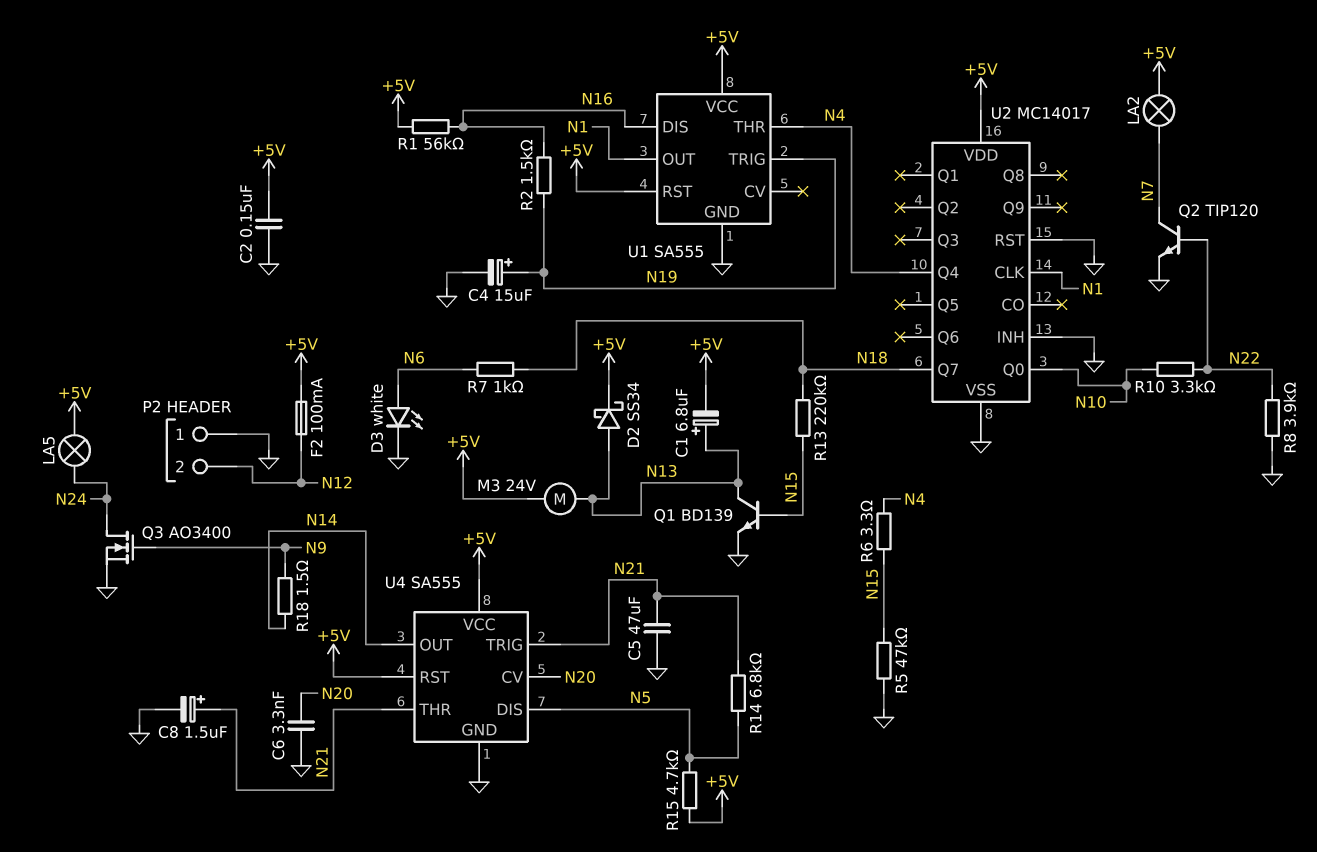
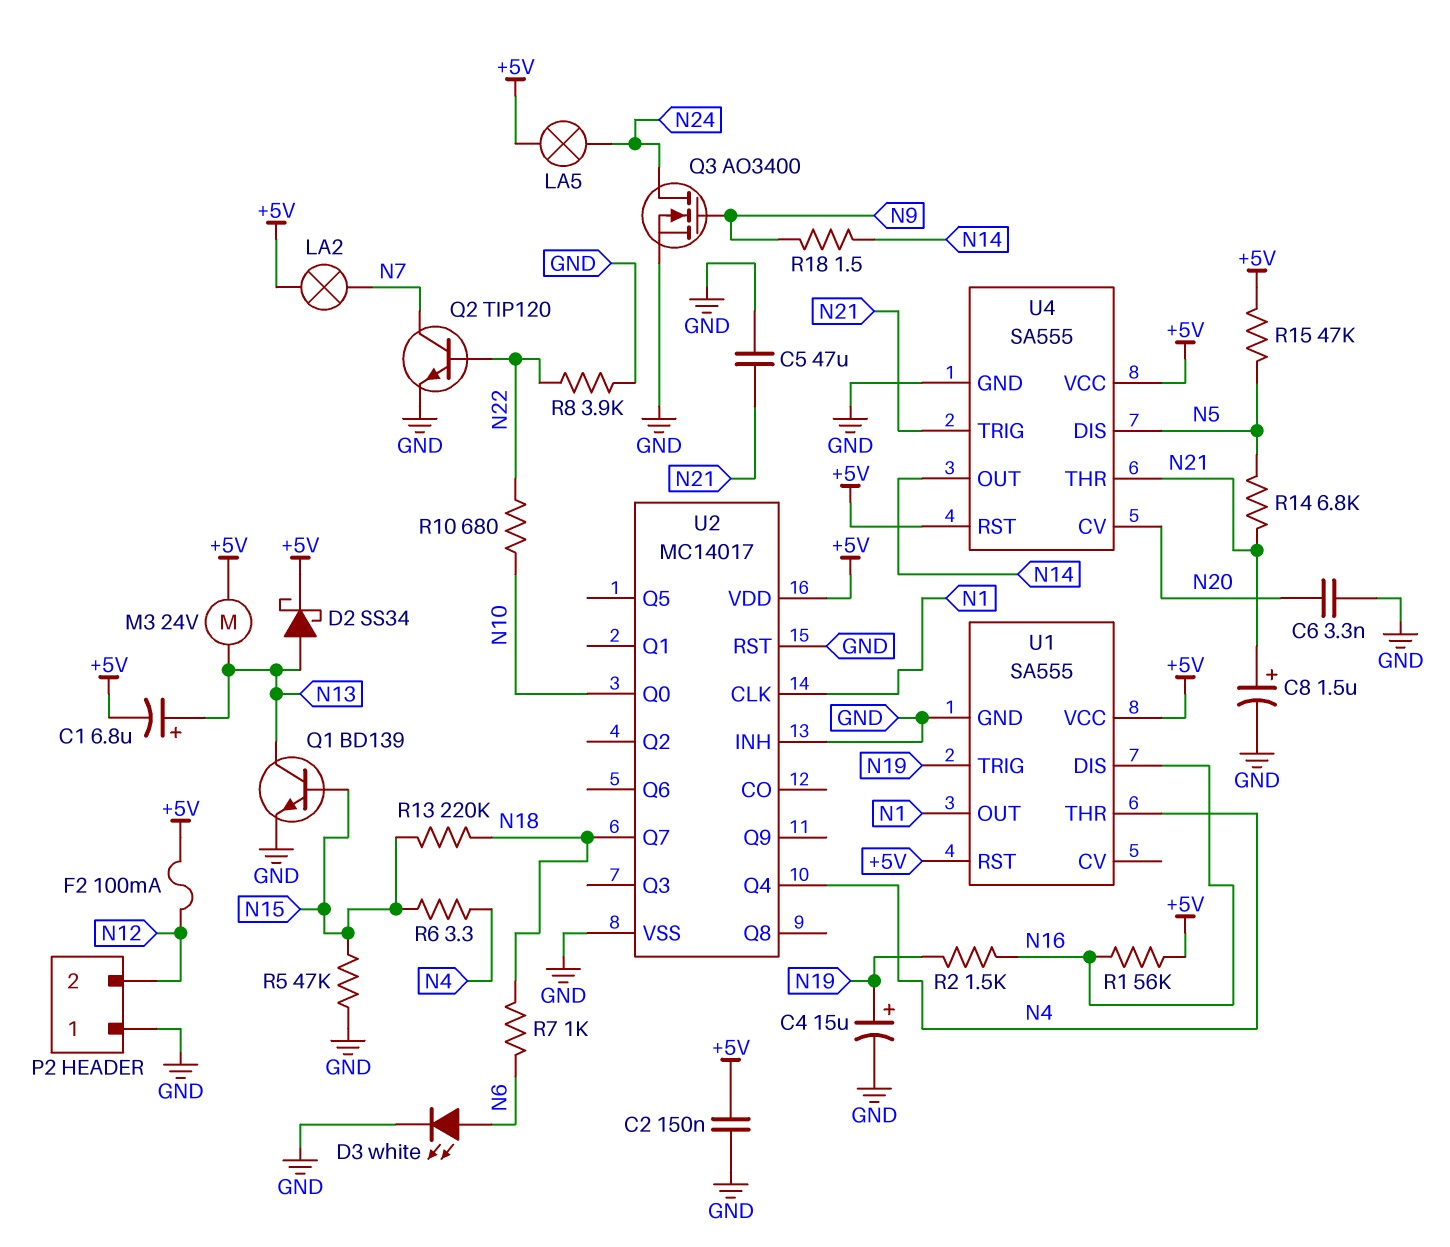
R10: 3.3k (N10, N22) -> 680 (N10, N22)
R15: 4.7k (+5V, N5) -> 47k (+5V, N5)

